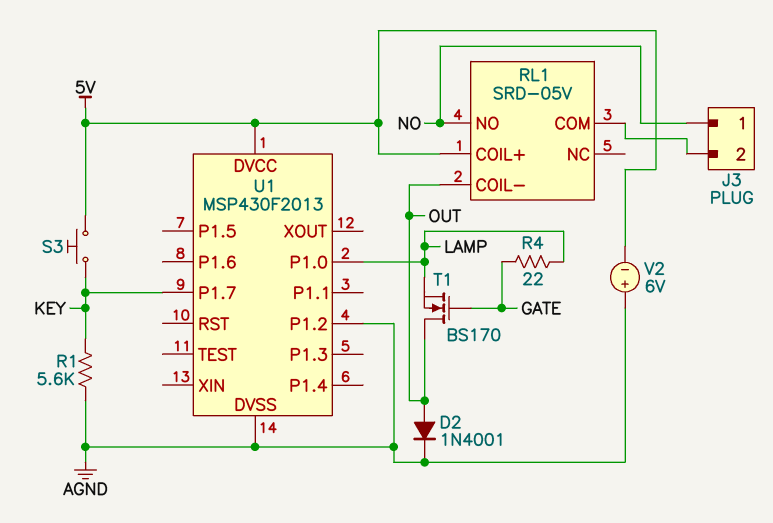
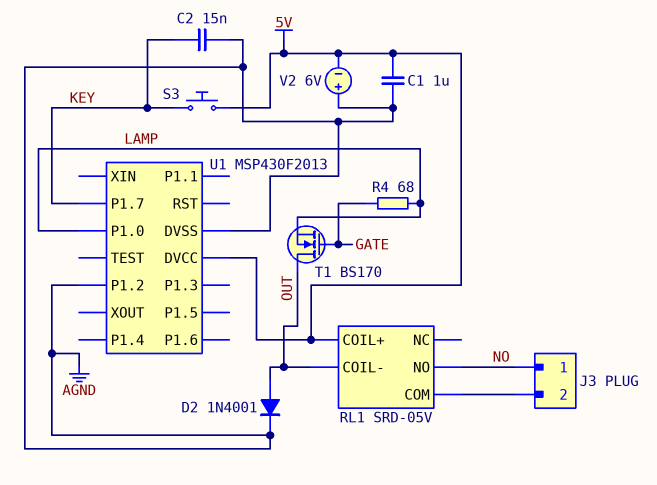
C1: none -> 1uF (5V, AGND)
C2: none -> 15nF (AGND, KEY)
R1: 5.6k (AGND, KEY) -> none
R4: 22 (GATE, LAMP) -> 68 (GATE, LAMP)

